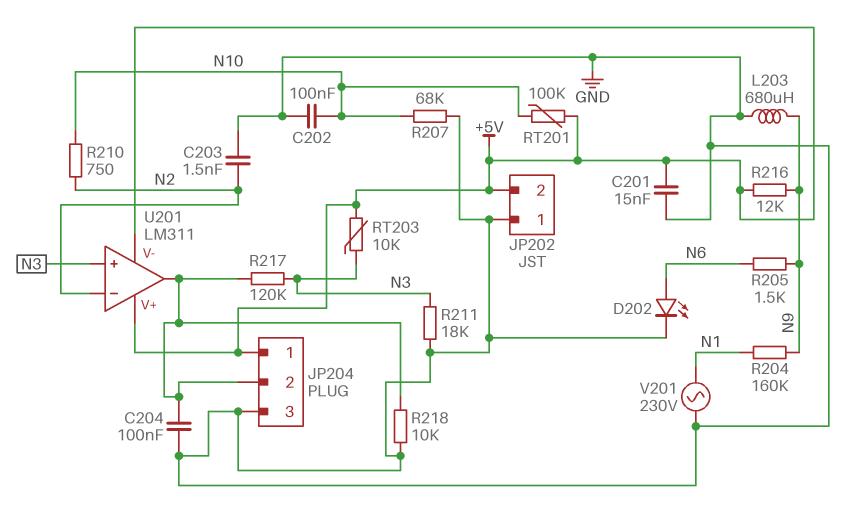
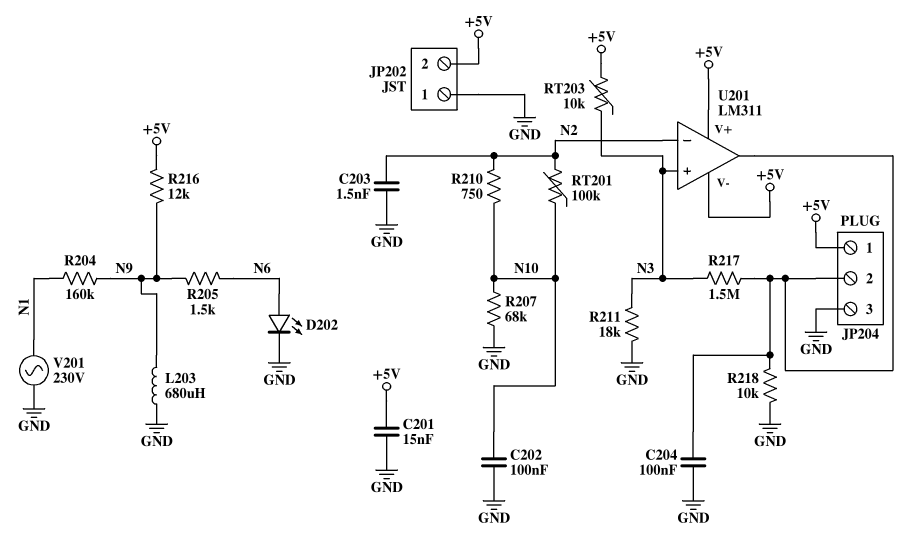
R217: 120k (JP204/2, N3) -> 1.5M (JP204/2, N3)
RT201: 100k (+5V, N10) -> 100k (N2, N10)

